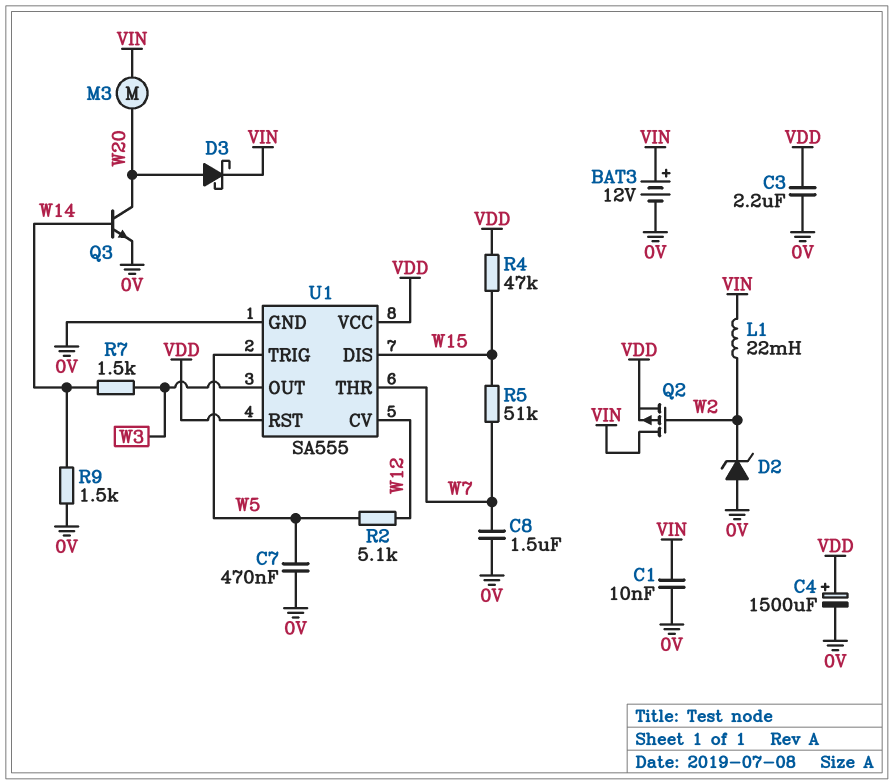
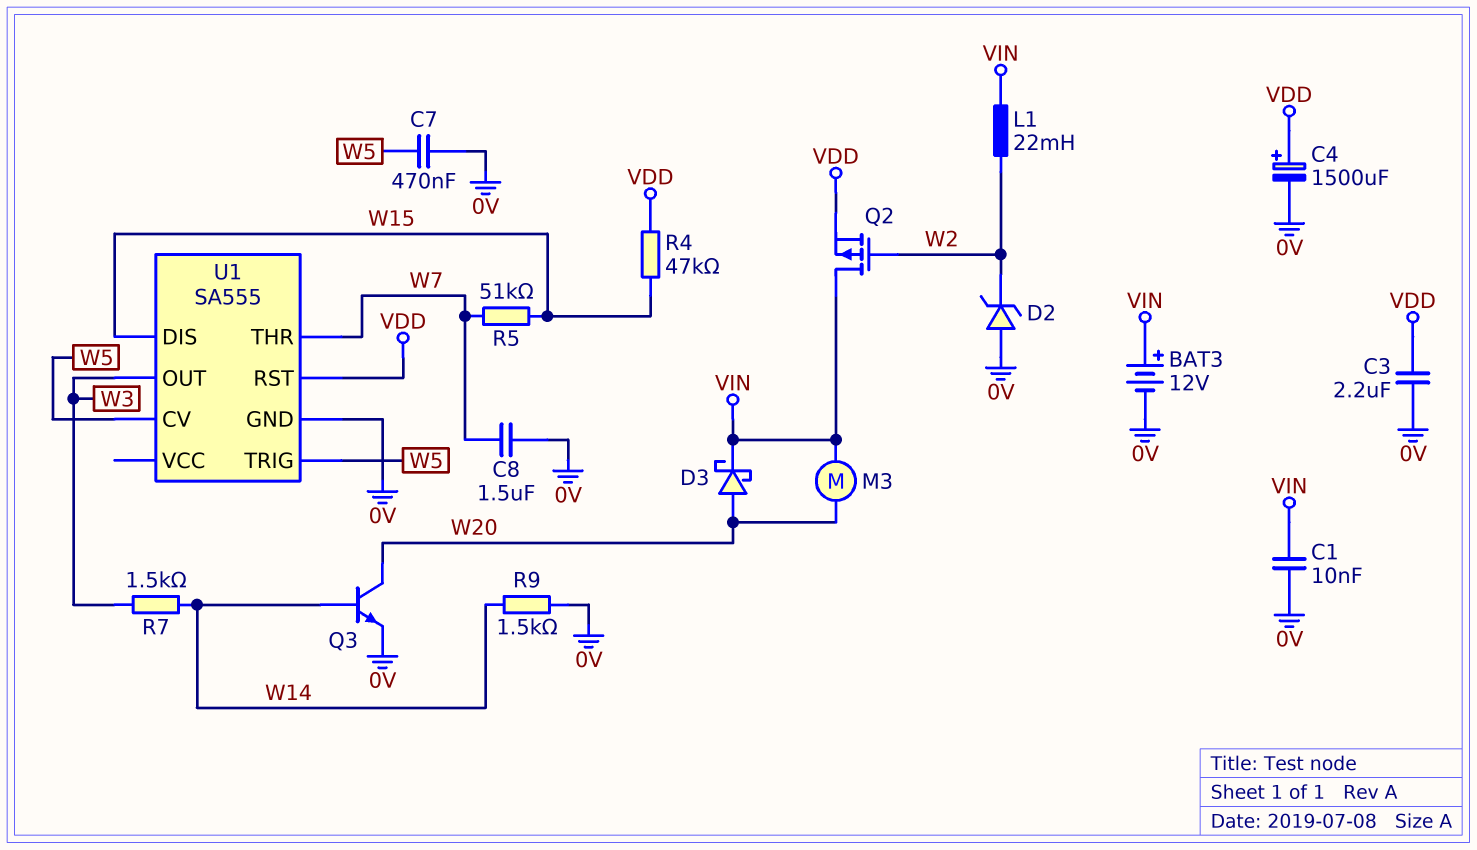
R2: 5.1k (W5, W12) -> none
U1 pin CV: W12 -> W5
U1 pin VCC: VDD -> none

